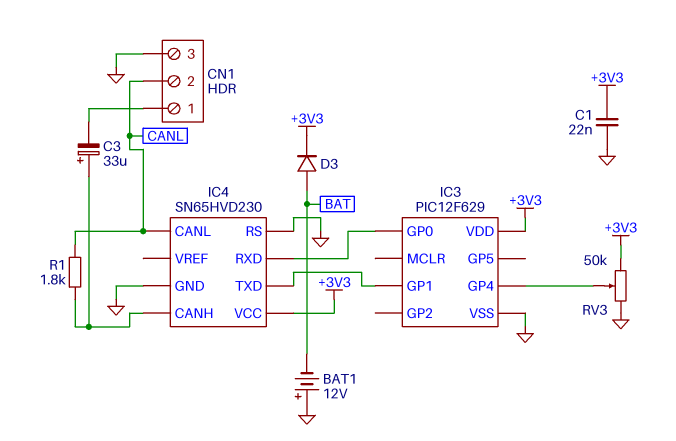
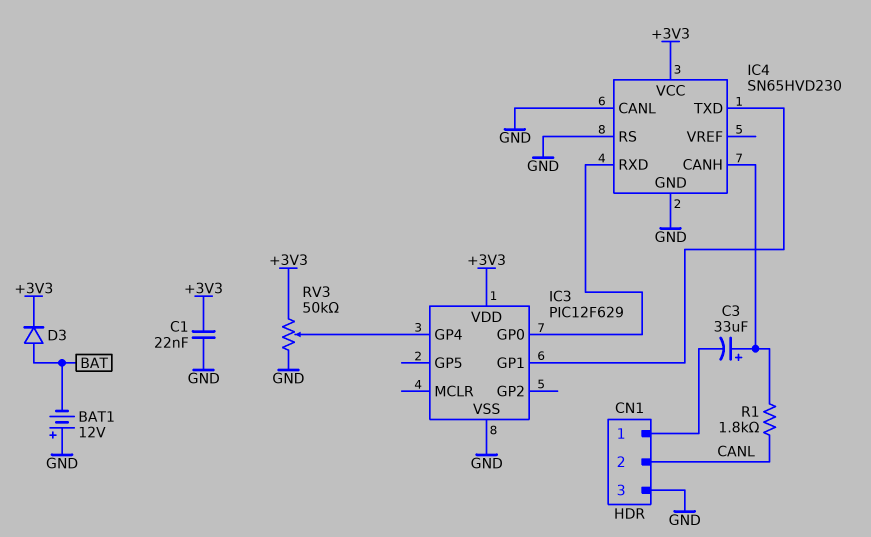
IC4 pin CANL: CANL -> GND

